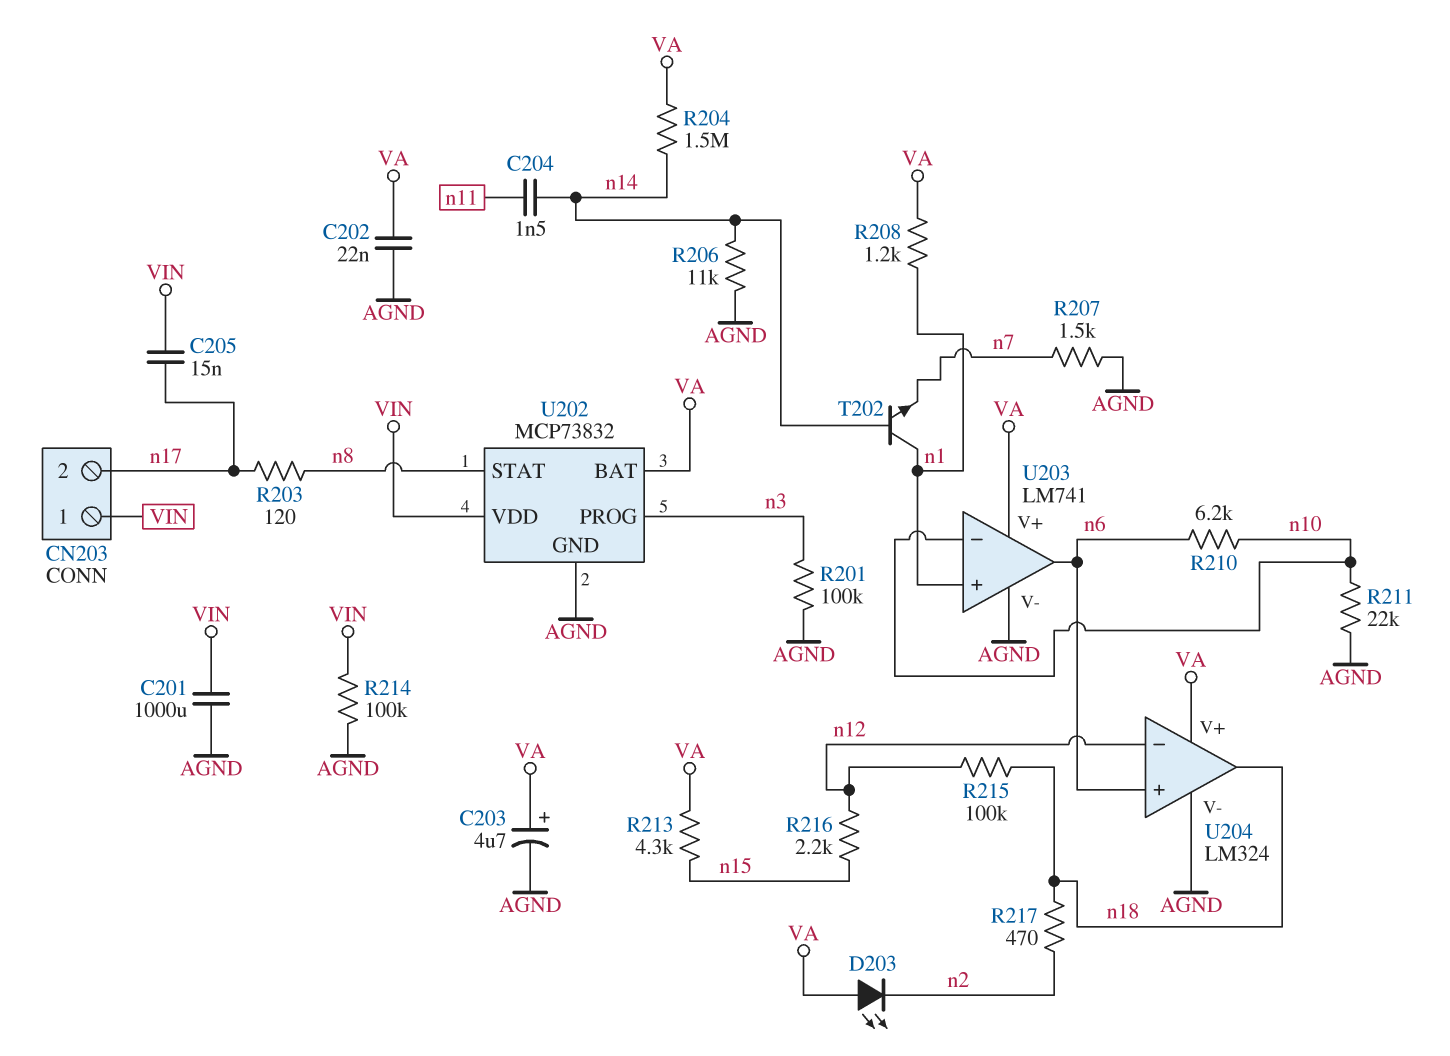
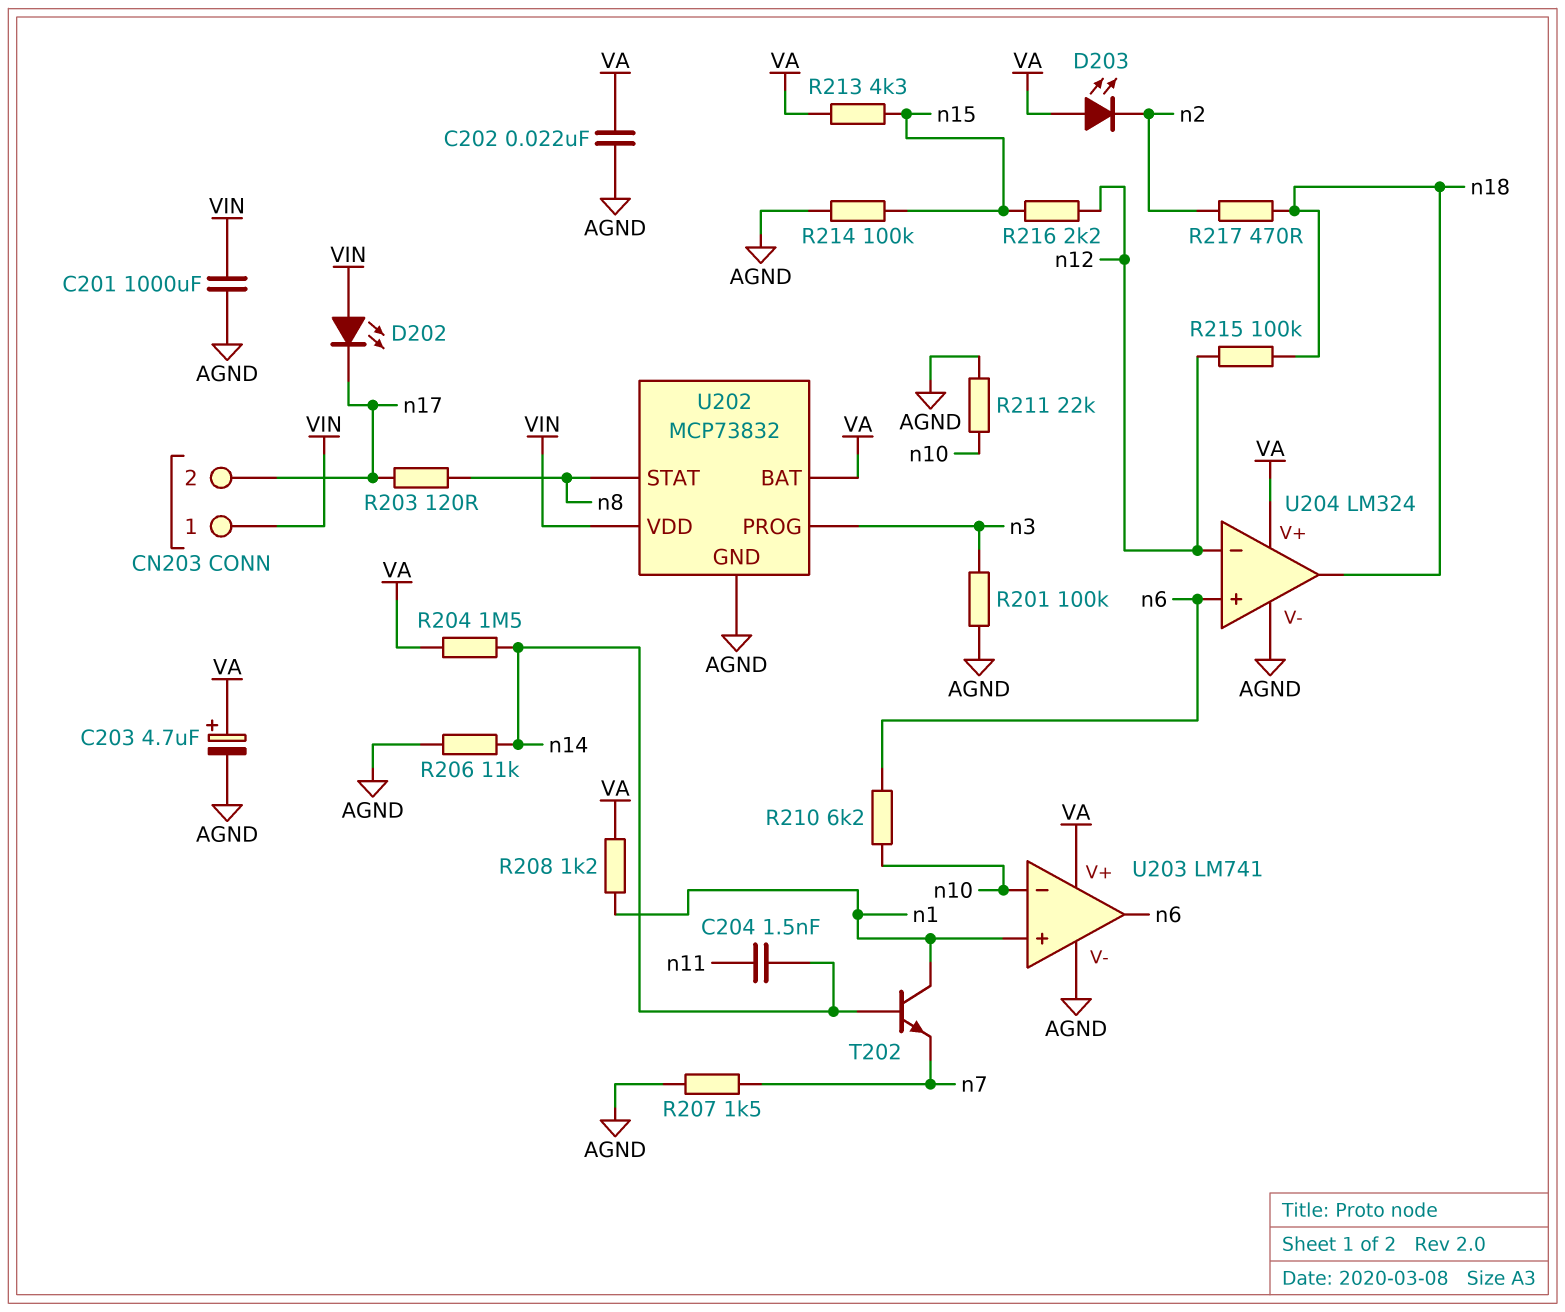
C205: 15nF (VIN, n17) -> none
D202: none -> LED (A VIN, K n17)
R214: 100k (AGND, VIN) -> 100k (AGND, n15)

